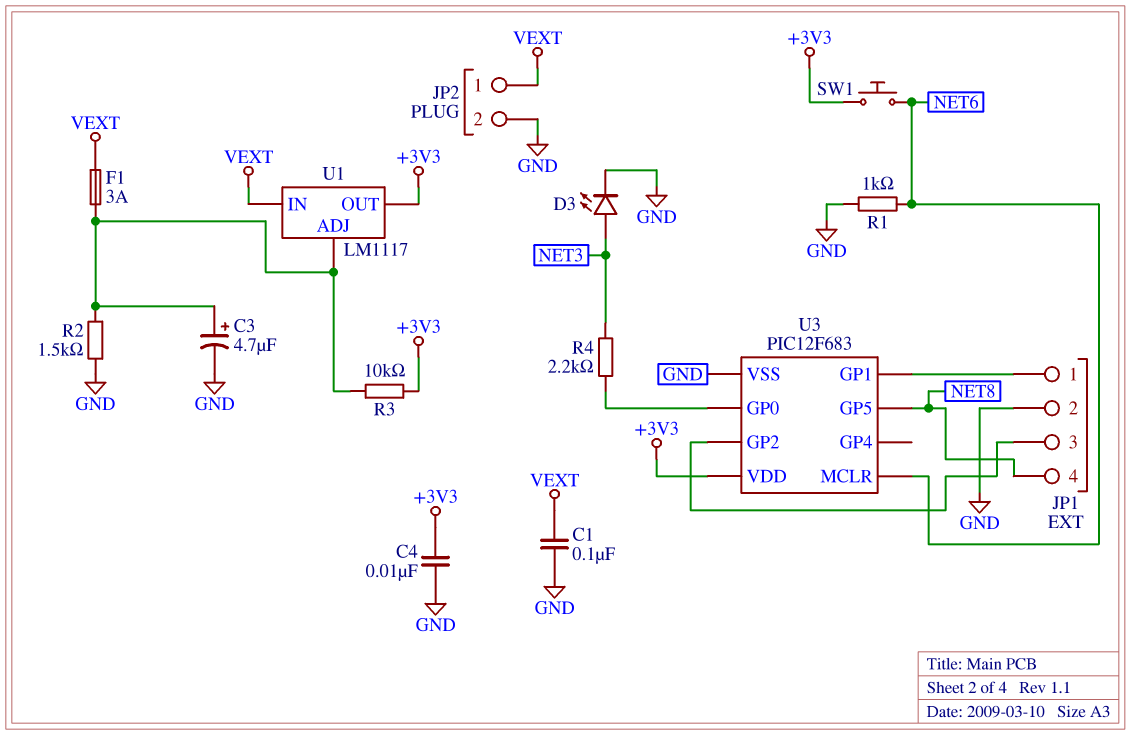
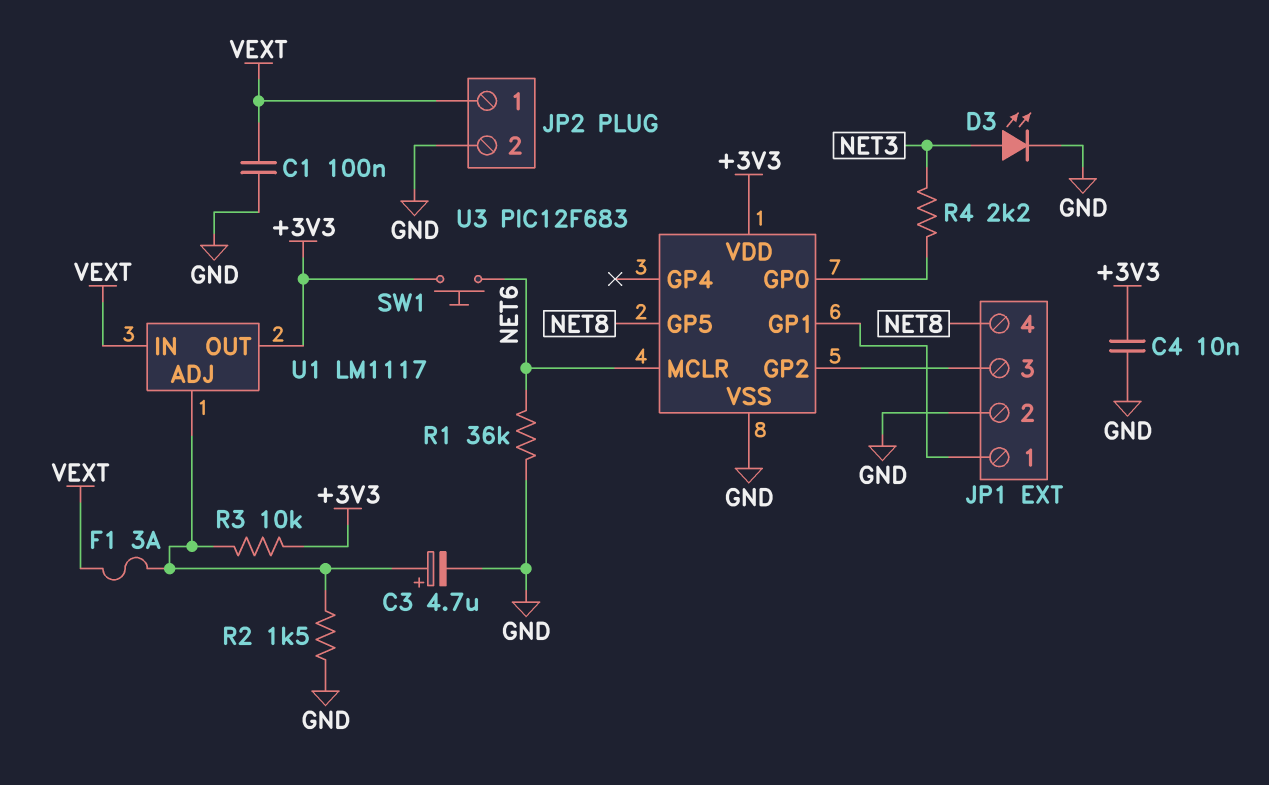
R1: 1k (GND, NET6) -> 36k (GND, NET6)

